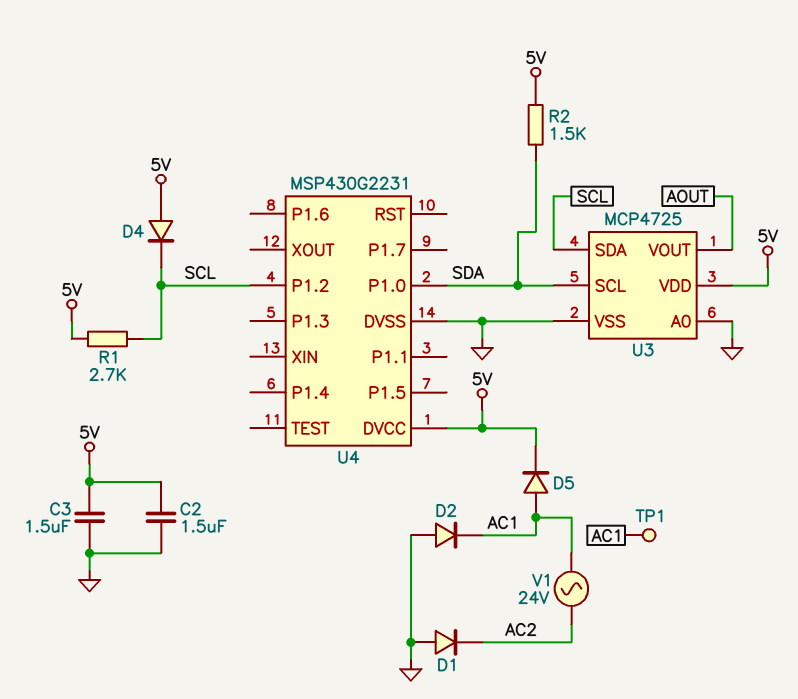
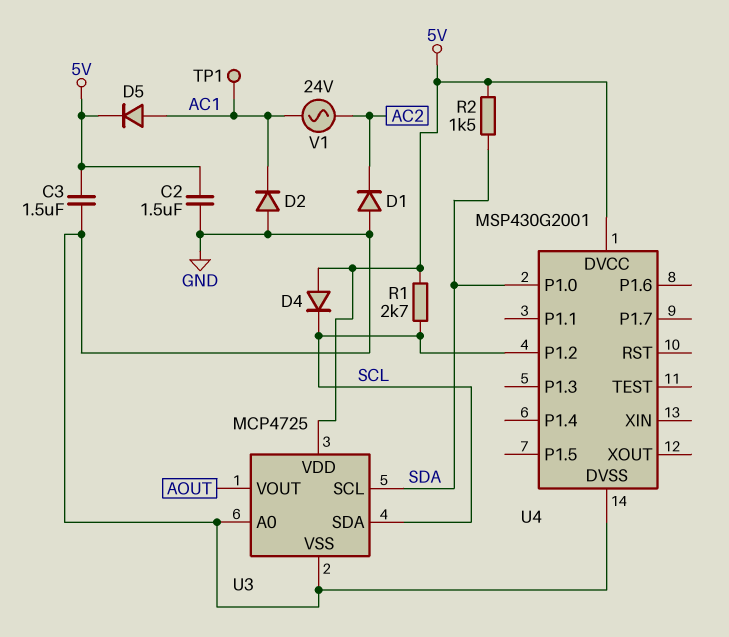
U4: MSP430G2231 -> MSP430G2001

